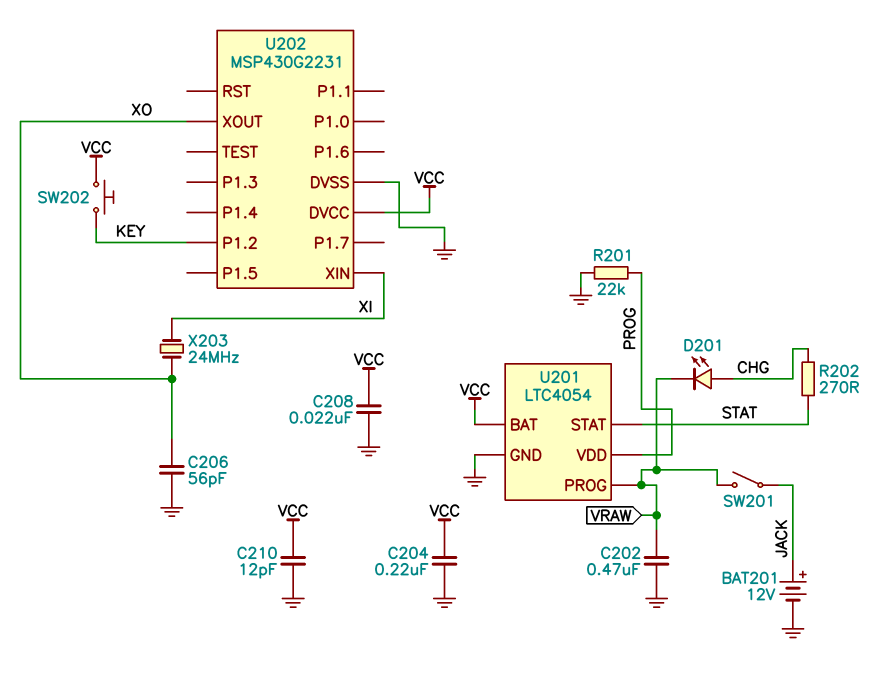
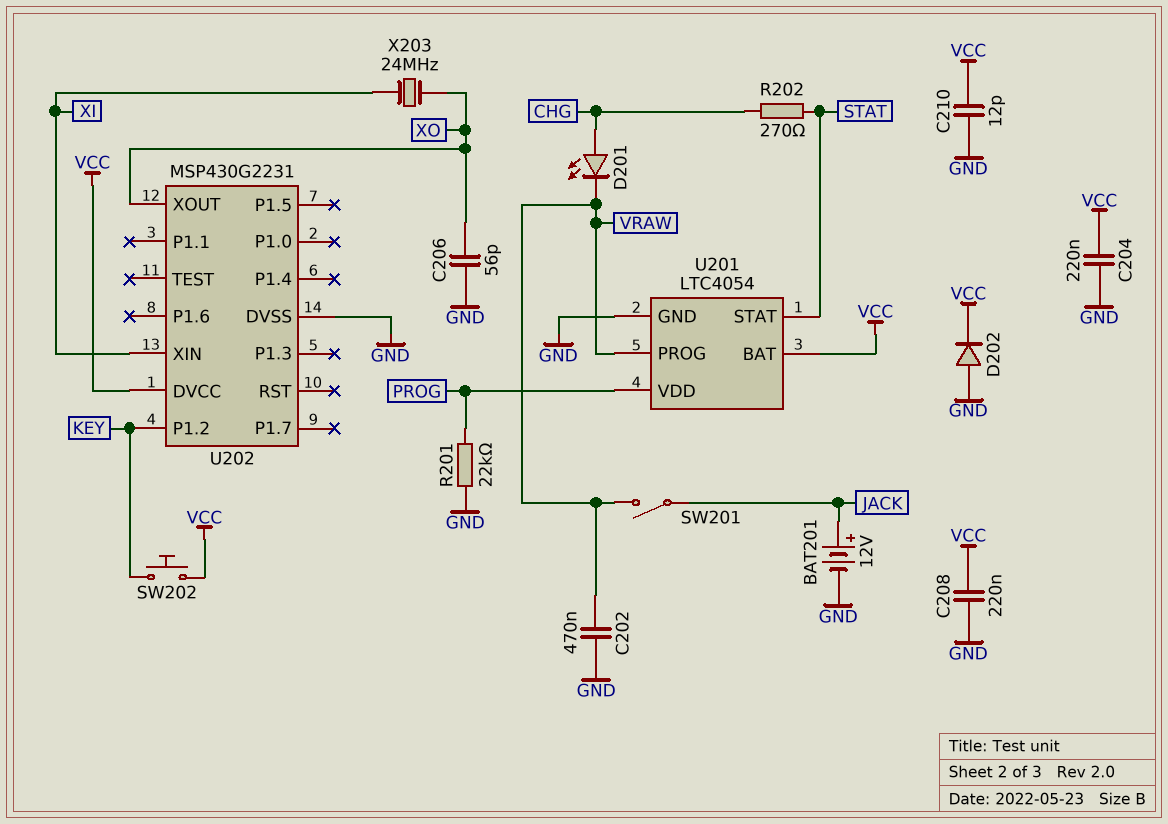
C208: 22nF (GND, VCC) -> 220nF (GND, VCC)
D202: none -> diode (A GND, K VCC)

